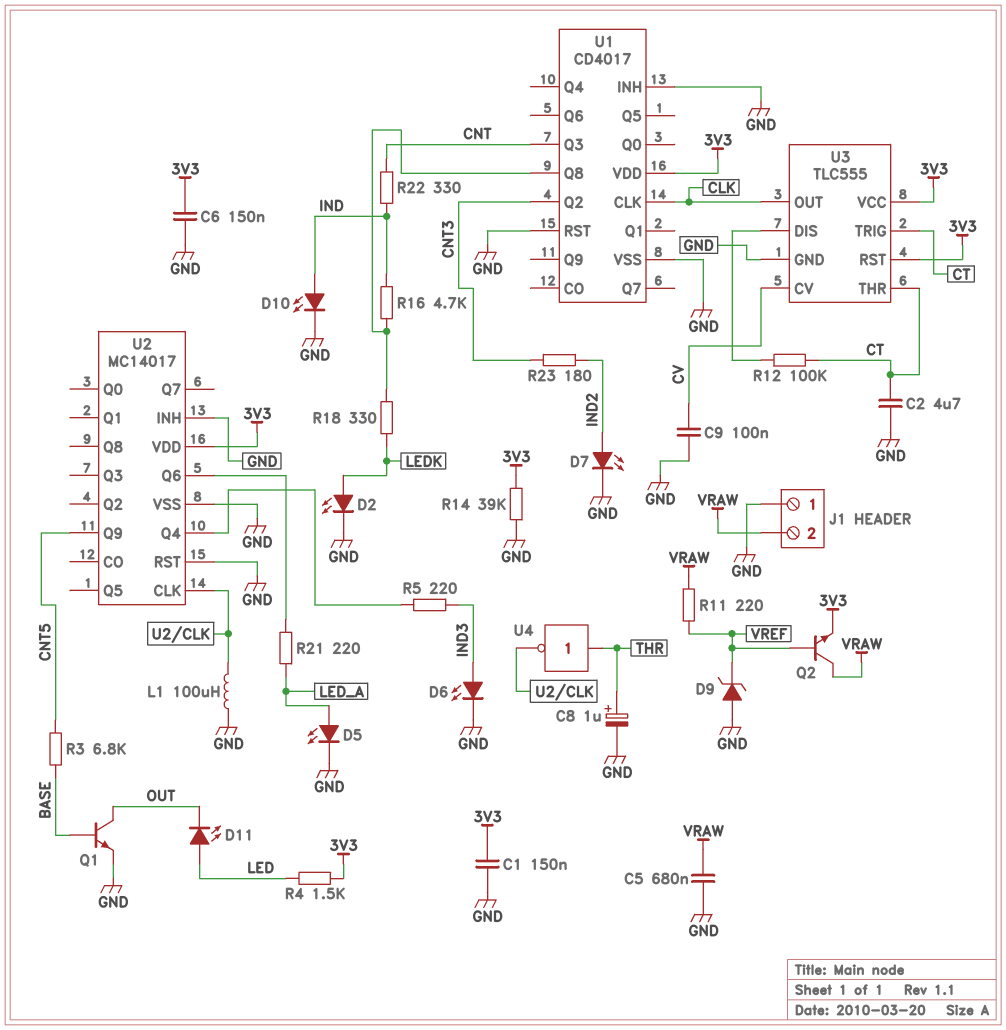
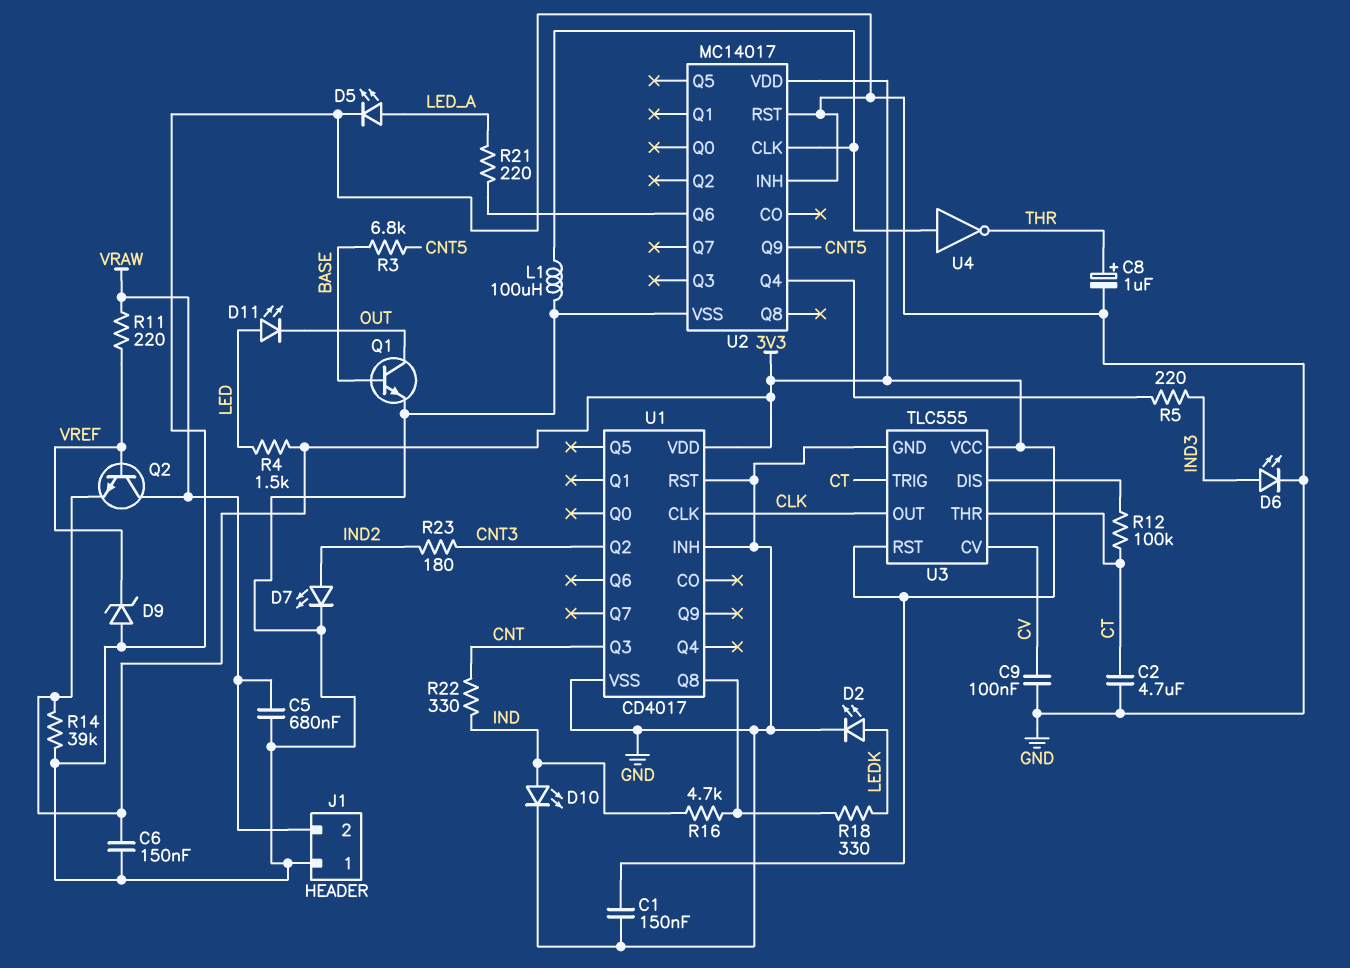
U4: NOT (in THR, out U2/CLK) -> NOT (in U2/CLK, out THR)

